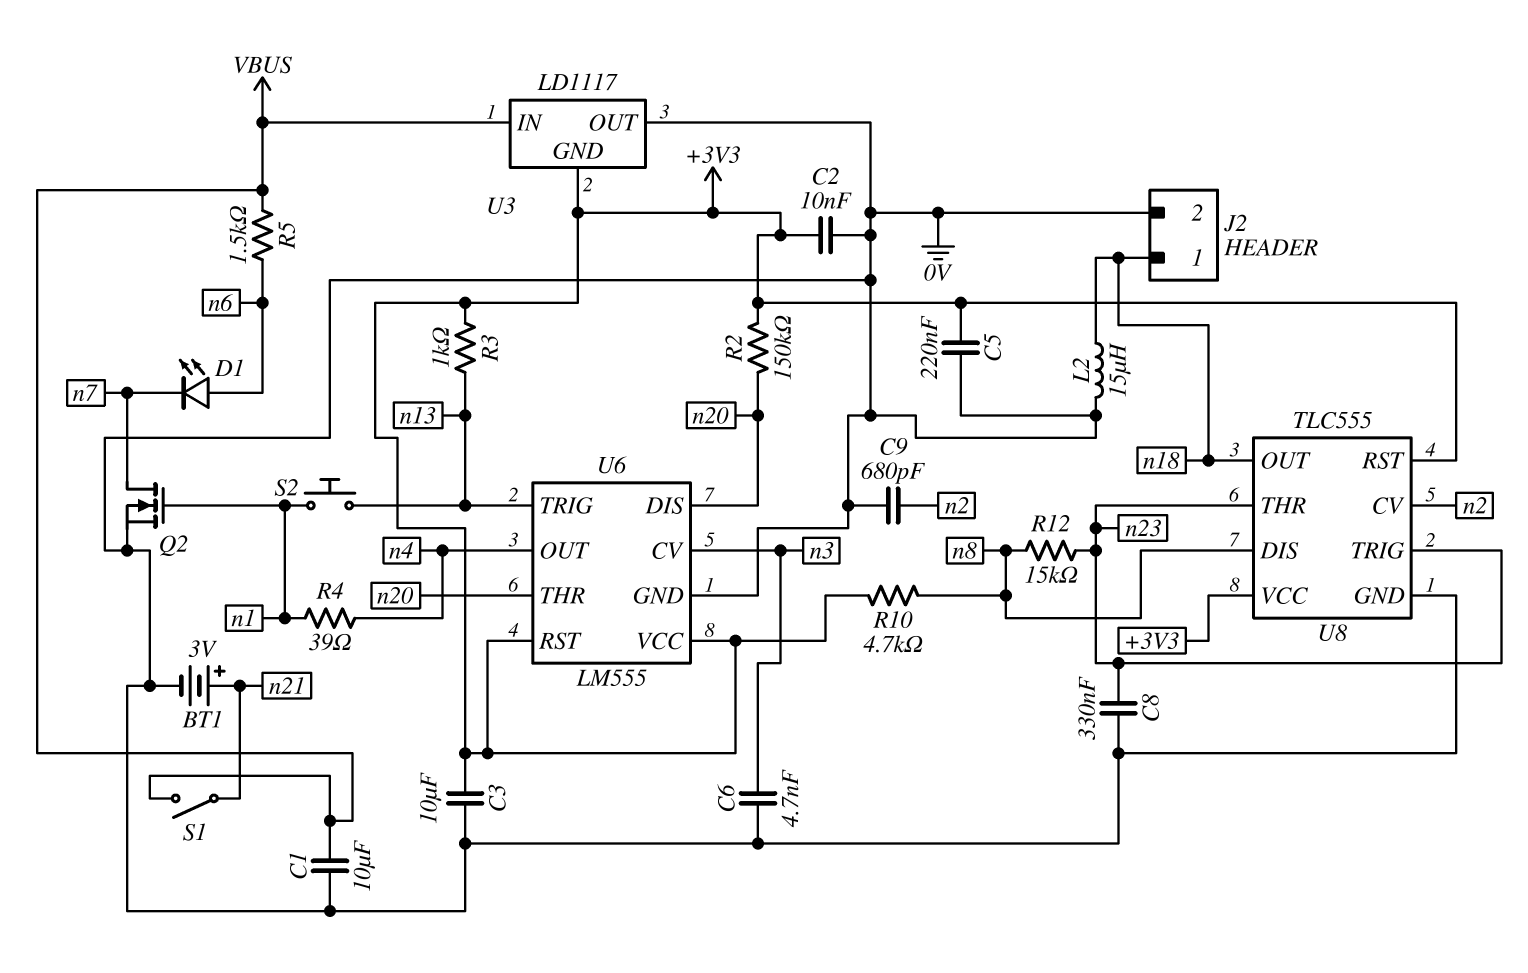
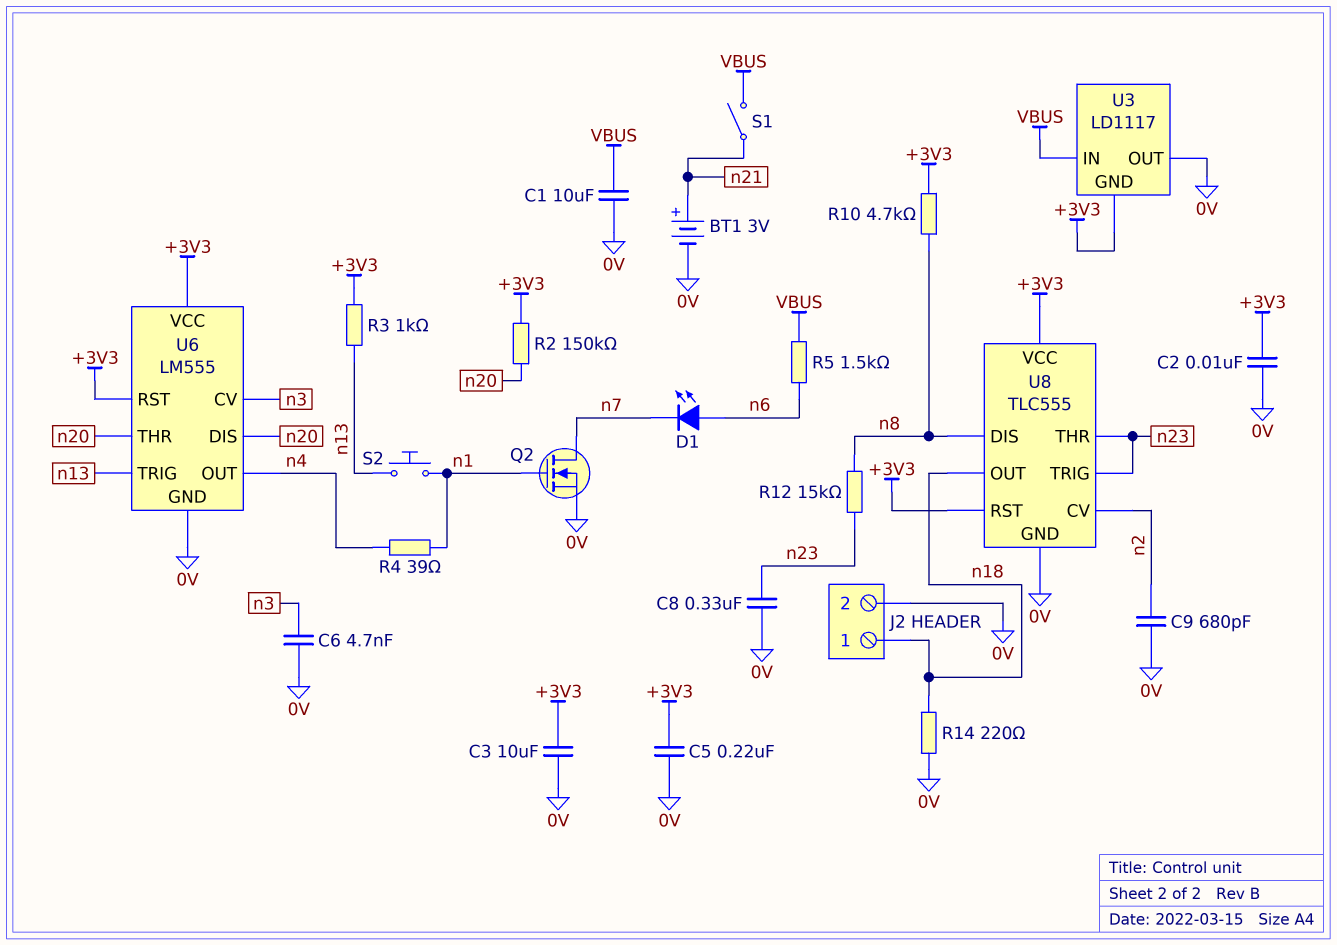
L2: 15uH (0V, n18) -> none
R14: none -> 220 (0V, n18)

